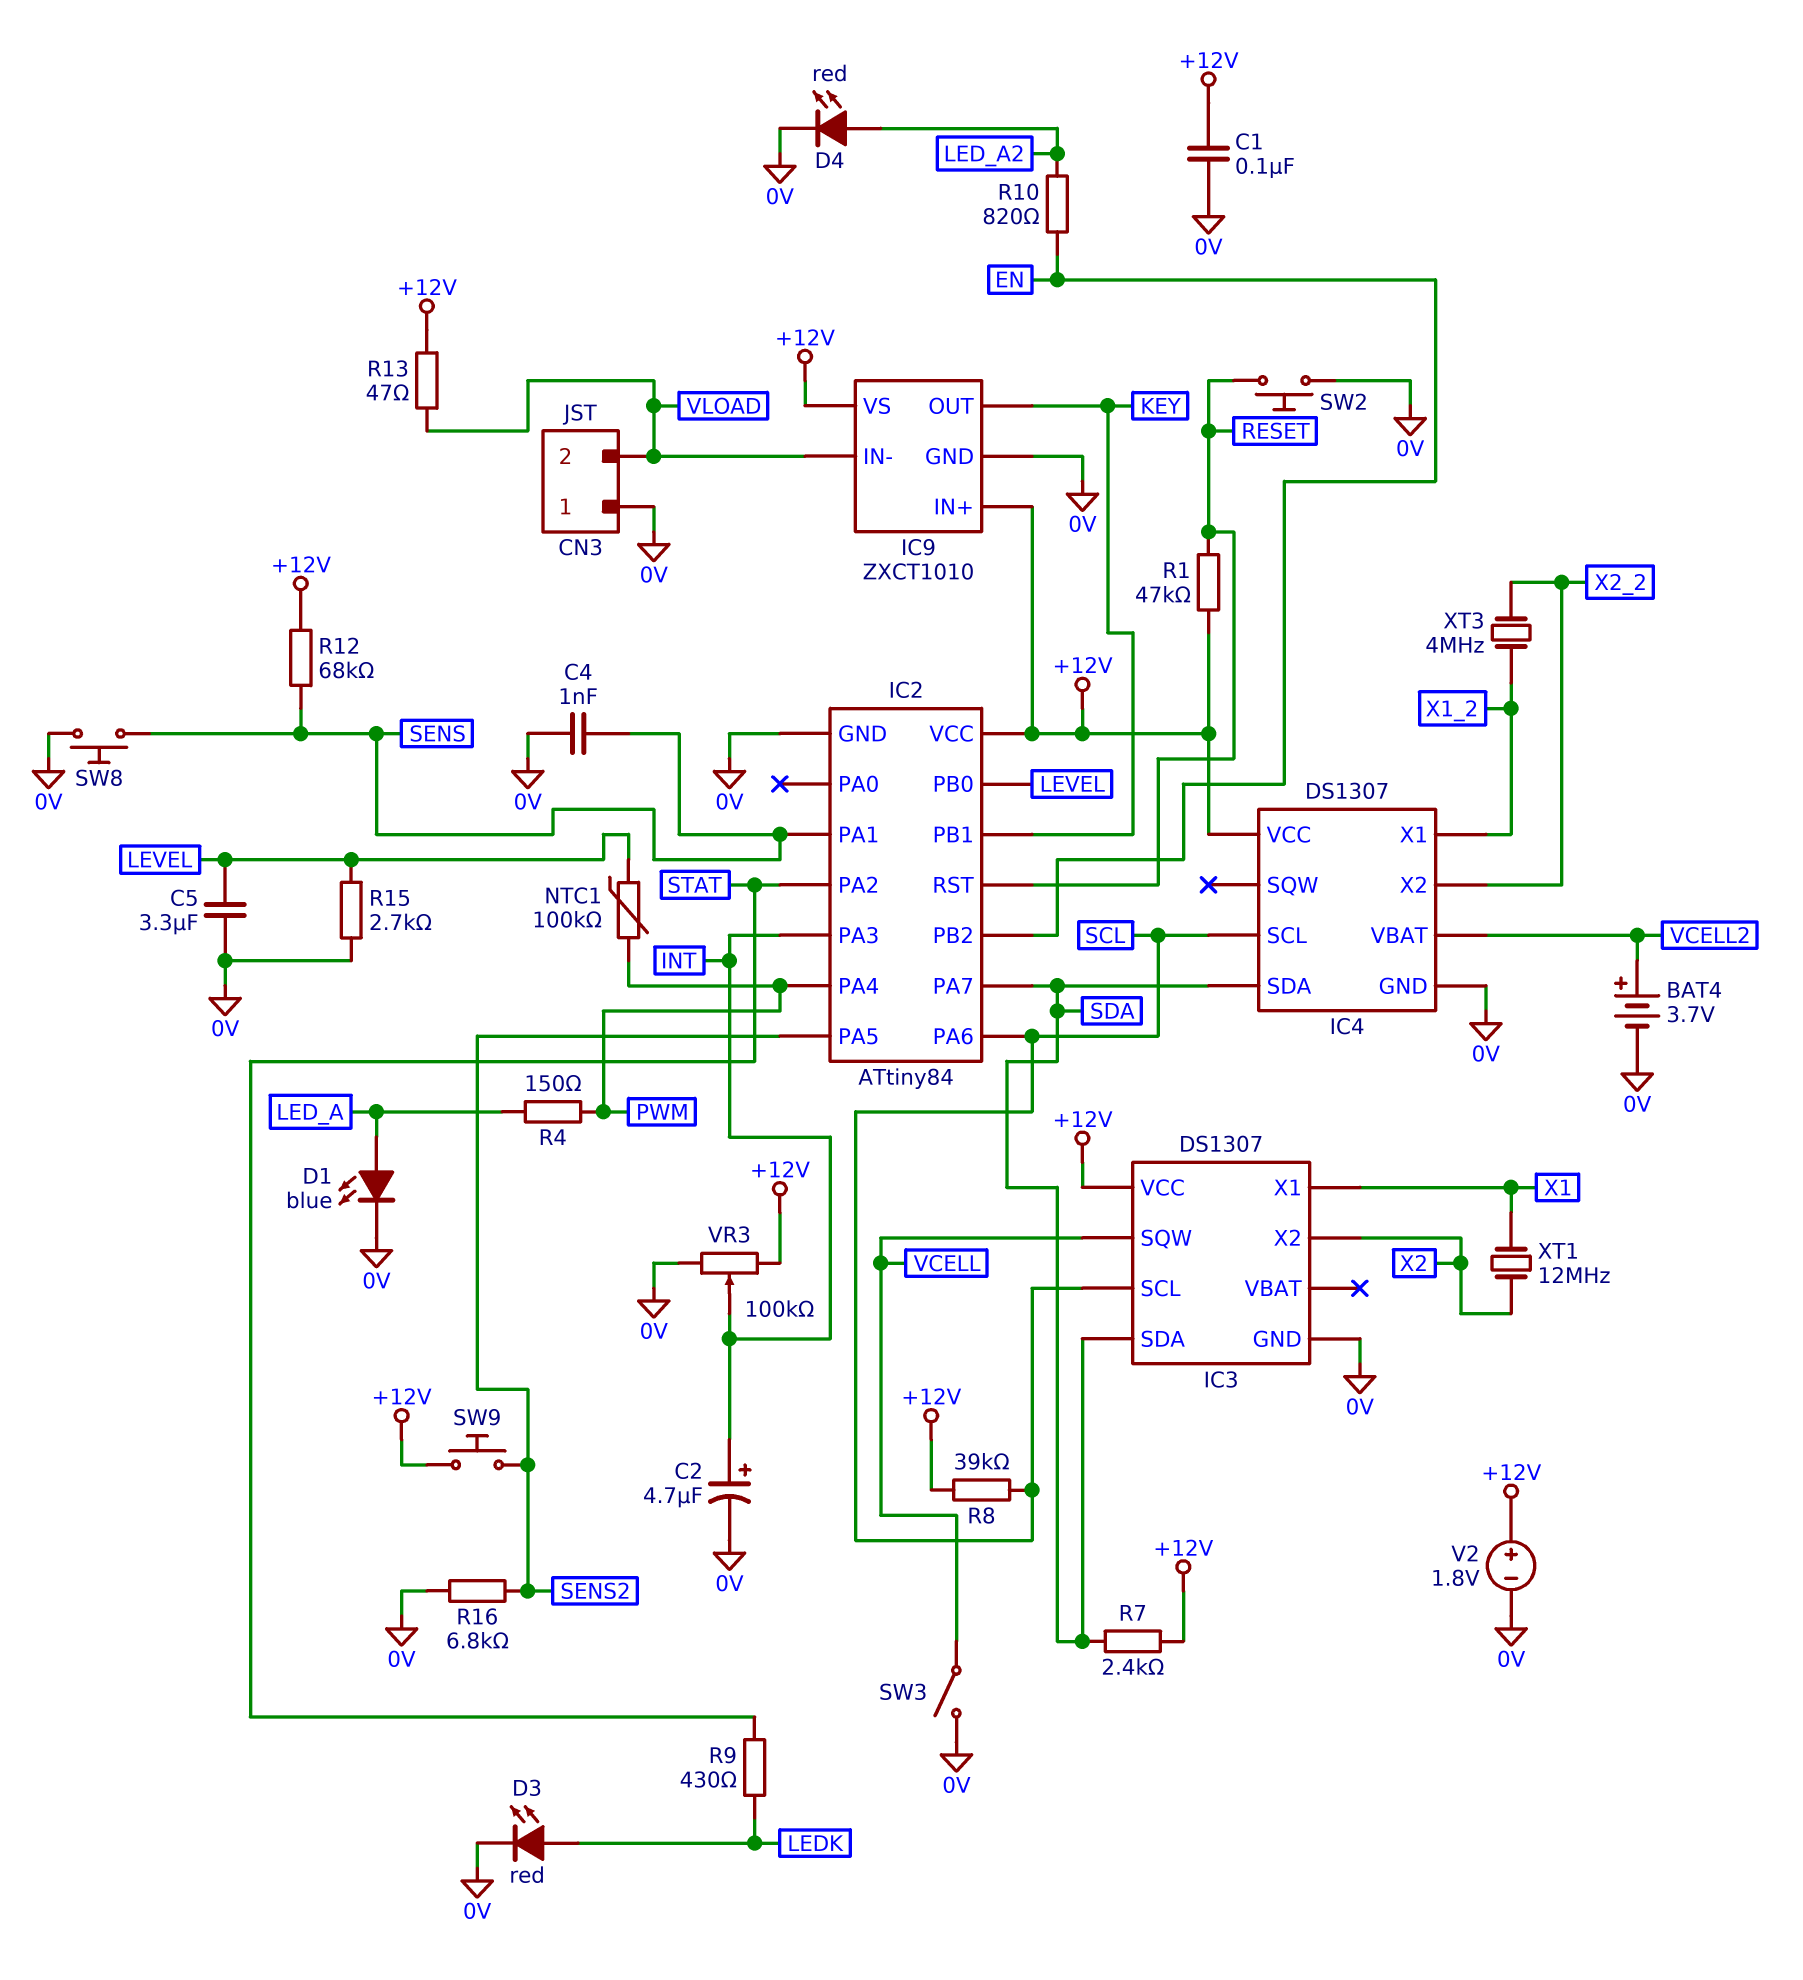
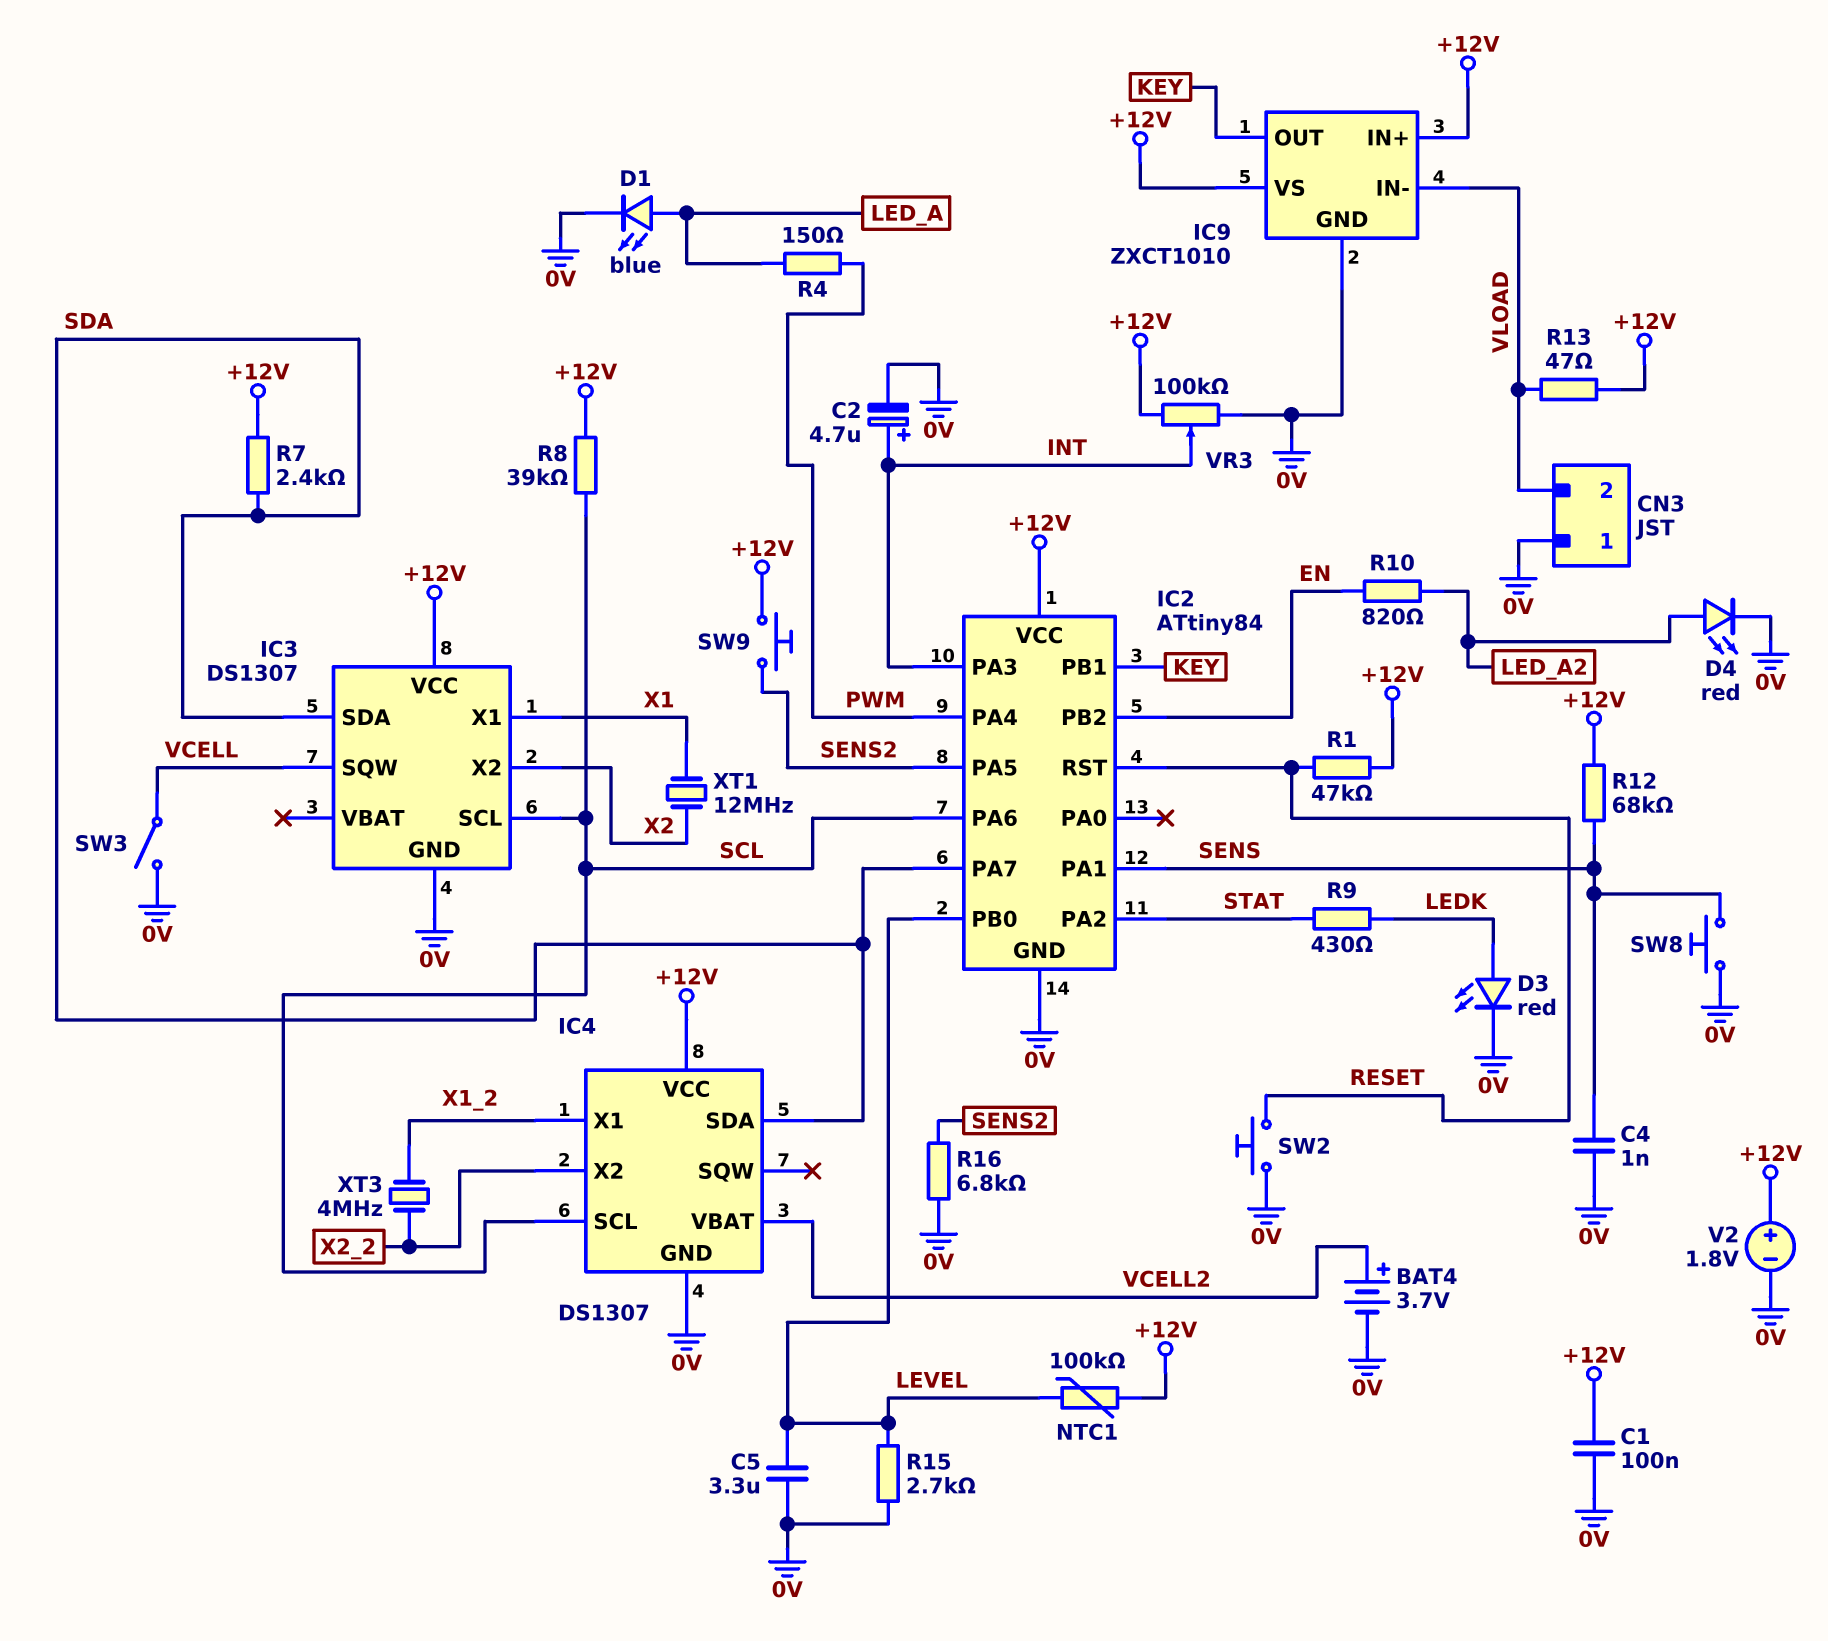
NTC1: 100k (LEVEL, PWM) -> 100k (+12V, LEVEL)

